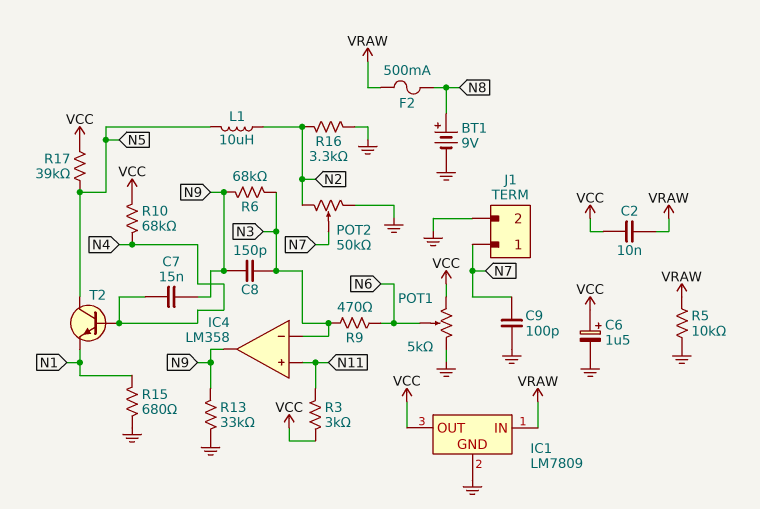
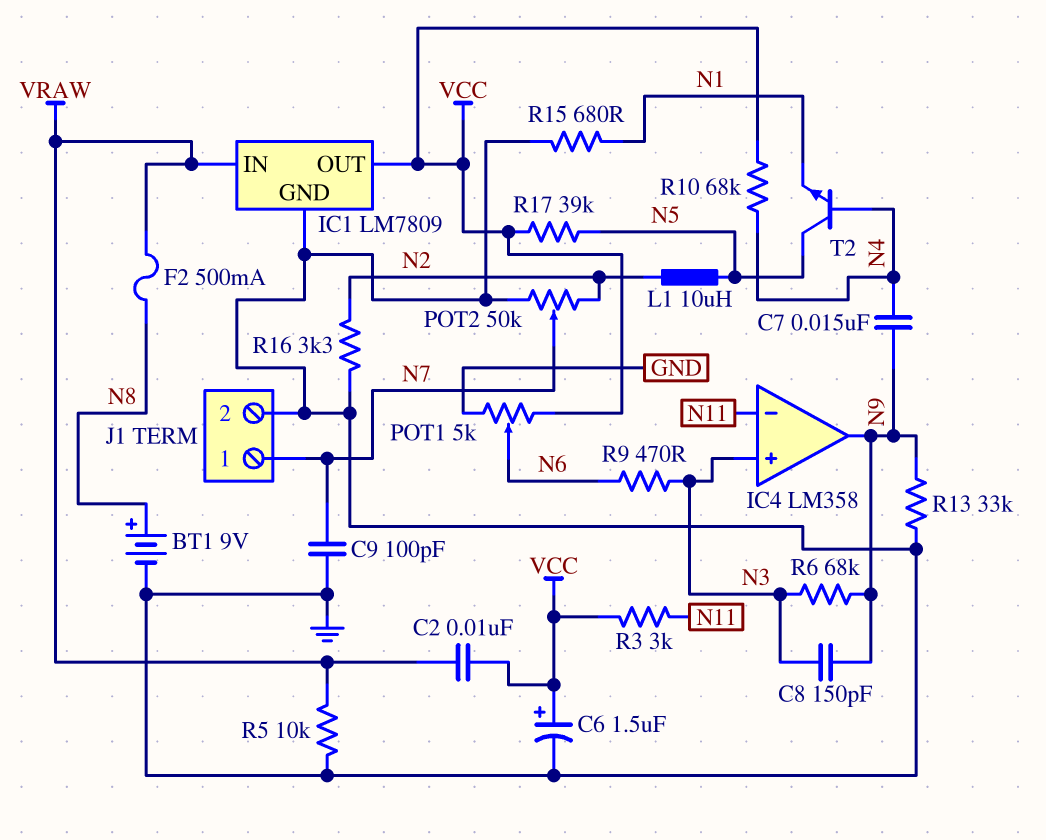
IC4 pin in+: N11 -> N3
IC4 pin in-: N3 -> N11

